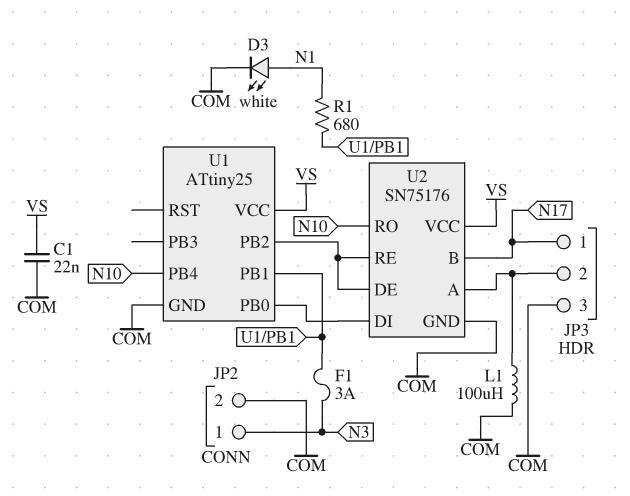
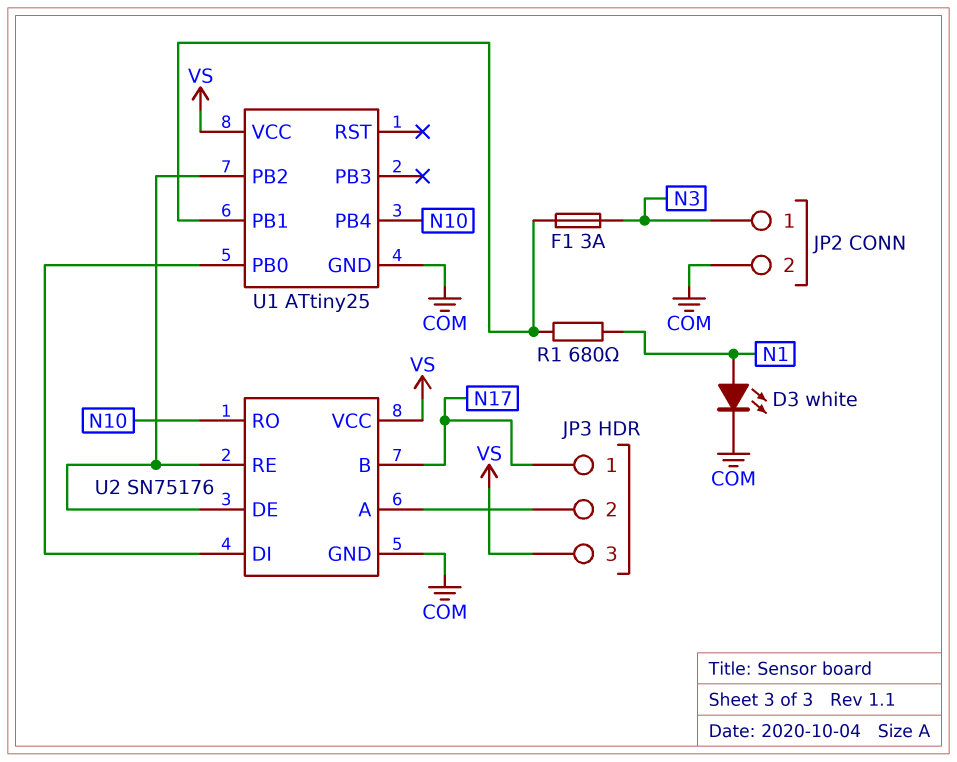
C1: 22nF (COM, VS) -> none
JP3 pin 3: COM -> VS
L1: 100uH (COM, JP3/2) -> none

